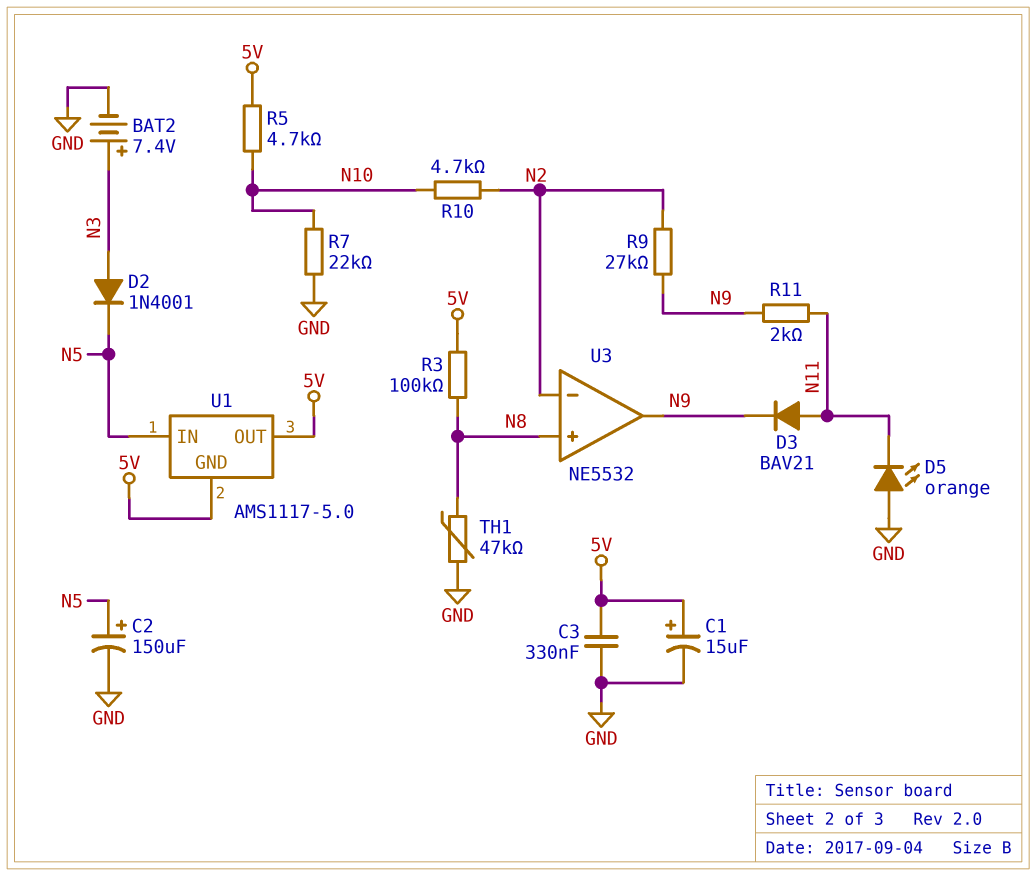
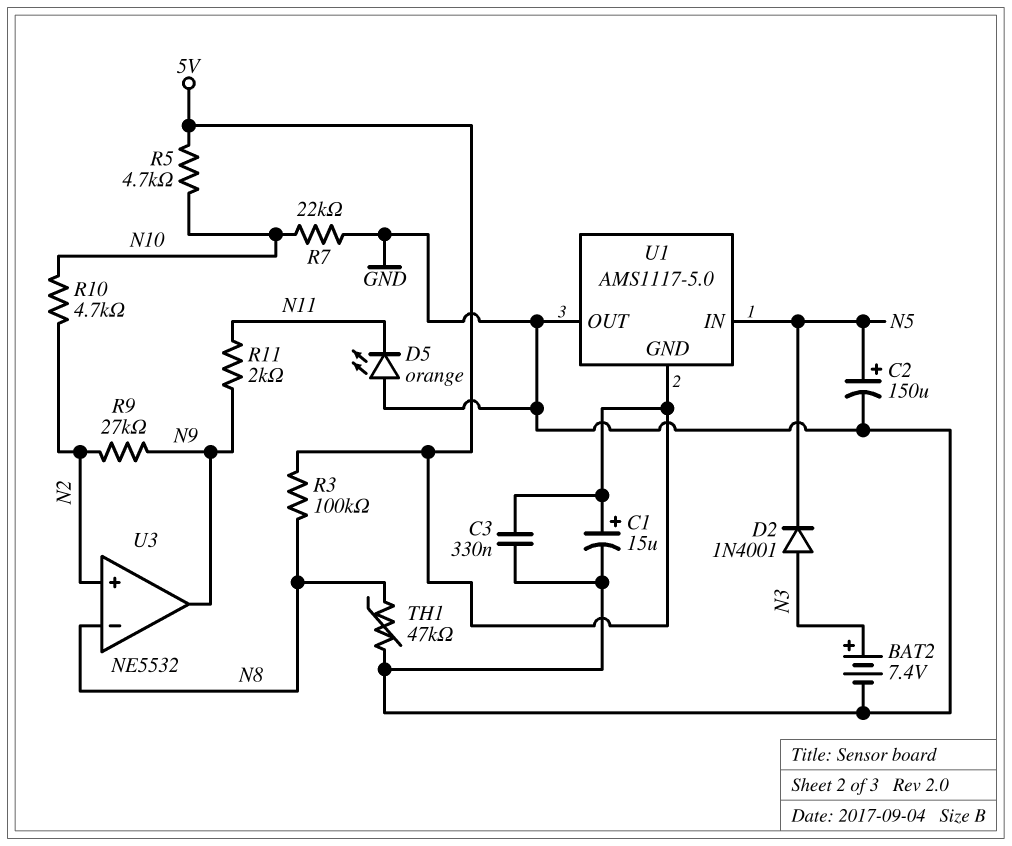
D3: diode BAV21 (A N11, K N9) -> none
U1 pin OUT: 5V -> GND
U3 pin in+: N8 -> N2
U3 pin in-: N2 -> N8

